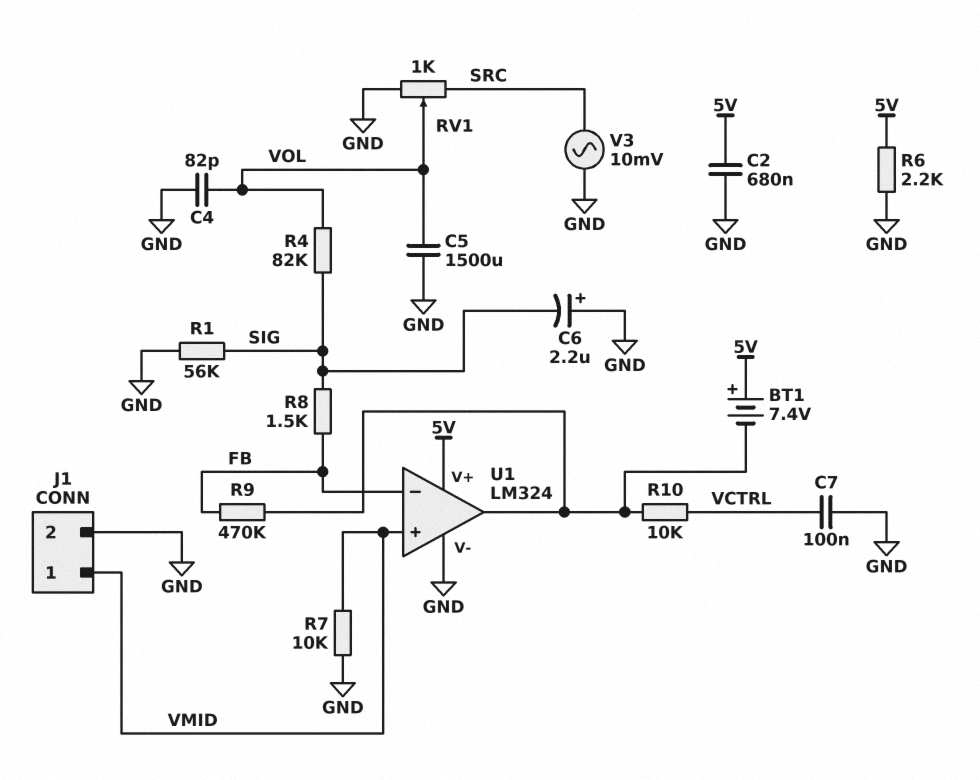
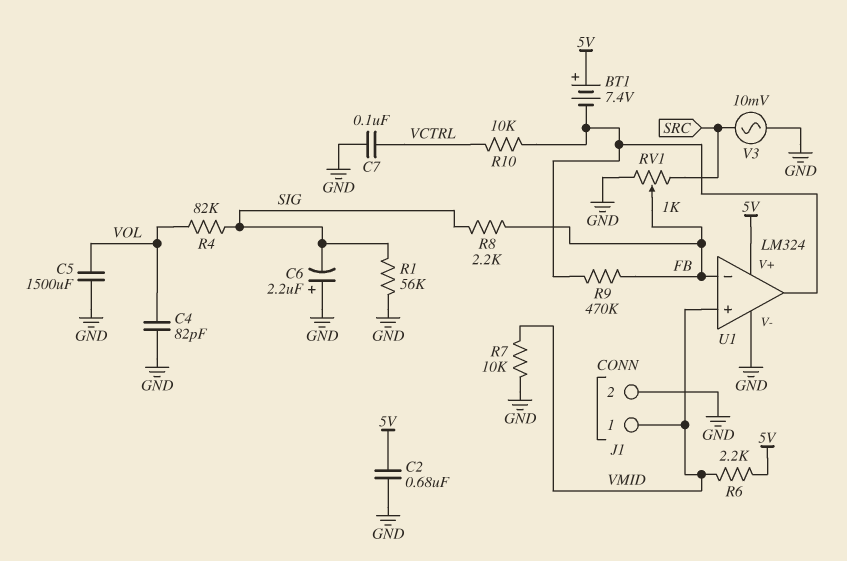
R6: 2.2k (5V, GND) -> 2.2k (5V, VMID)
R8: 1.5k (FB, SIG) -> 2.2k (FB, SIG)
RV1: 1k (GND, SRC, wiper VOL) -> 1k (GND, SRC, wiper FB)

